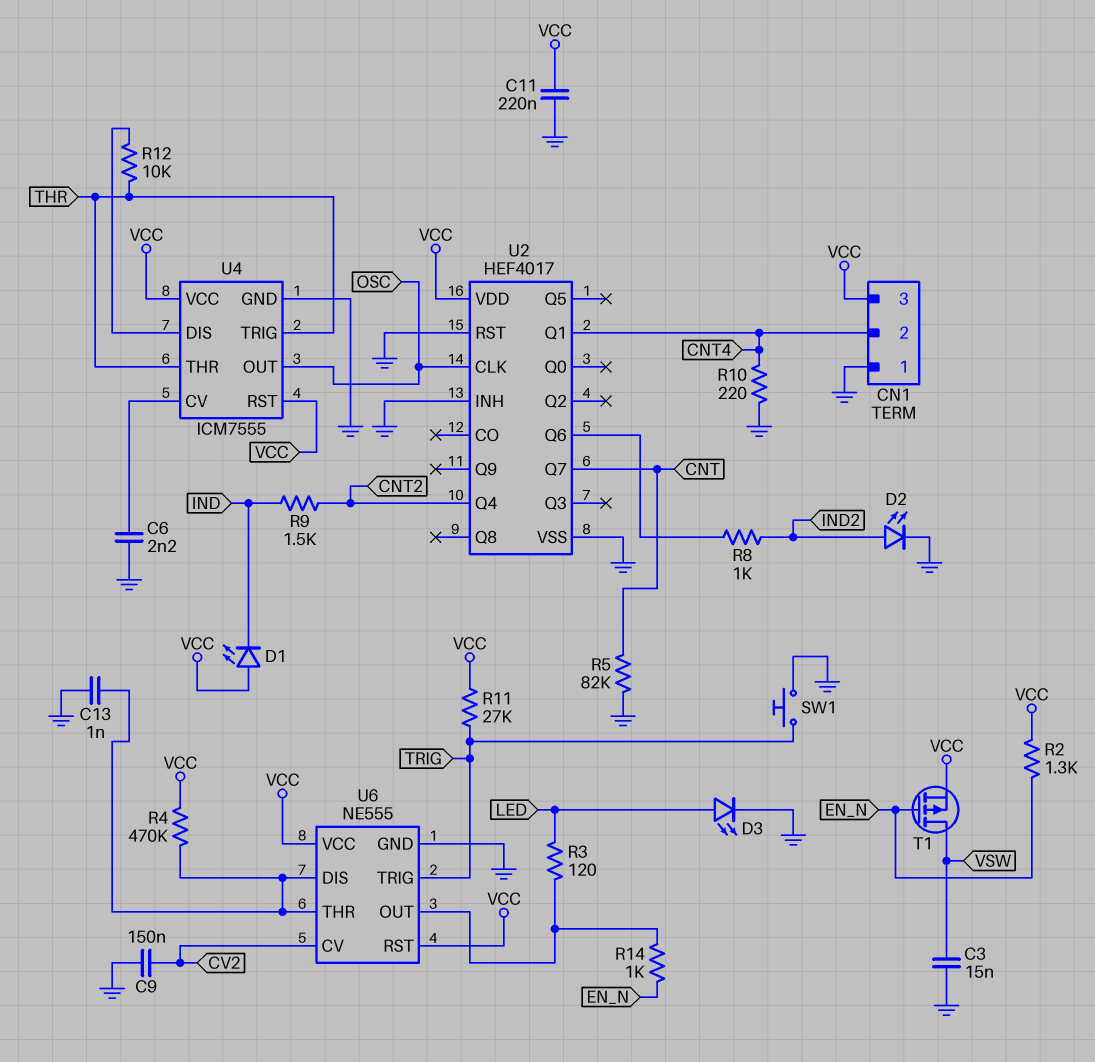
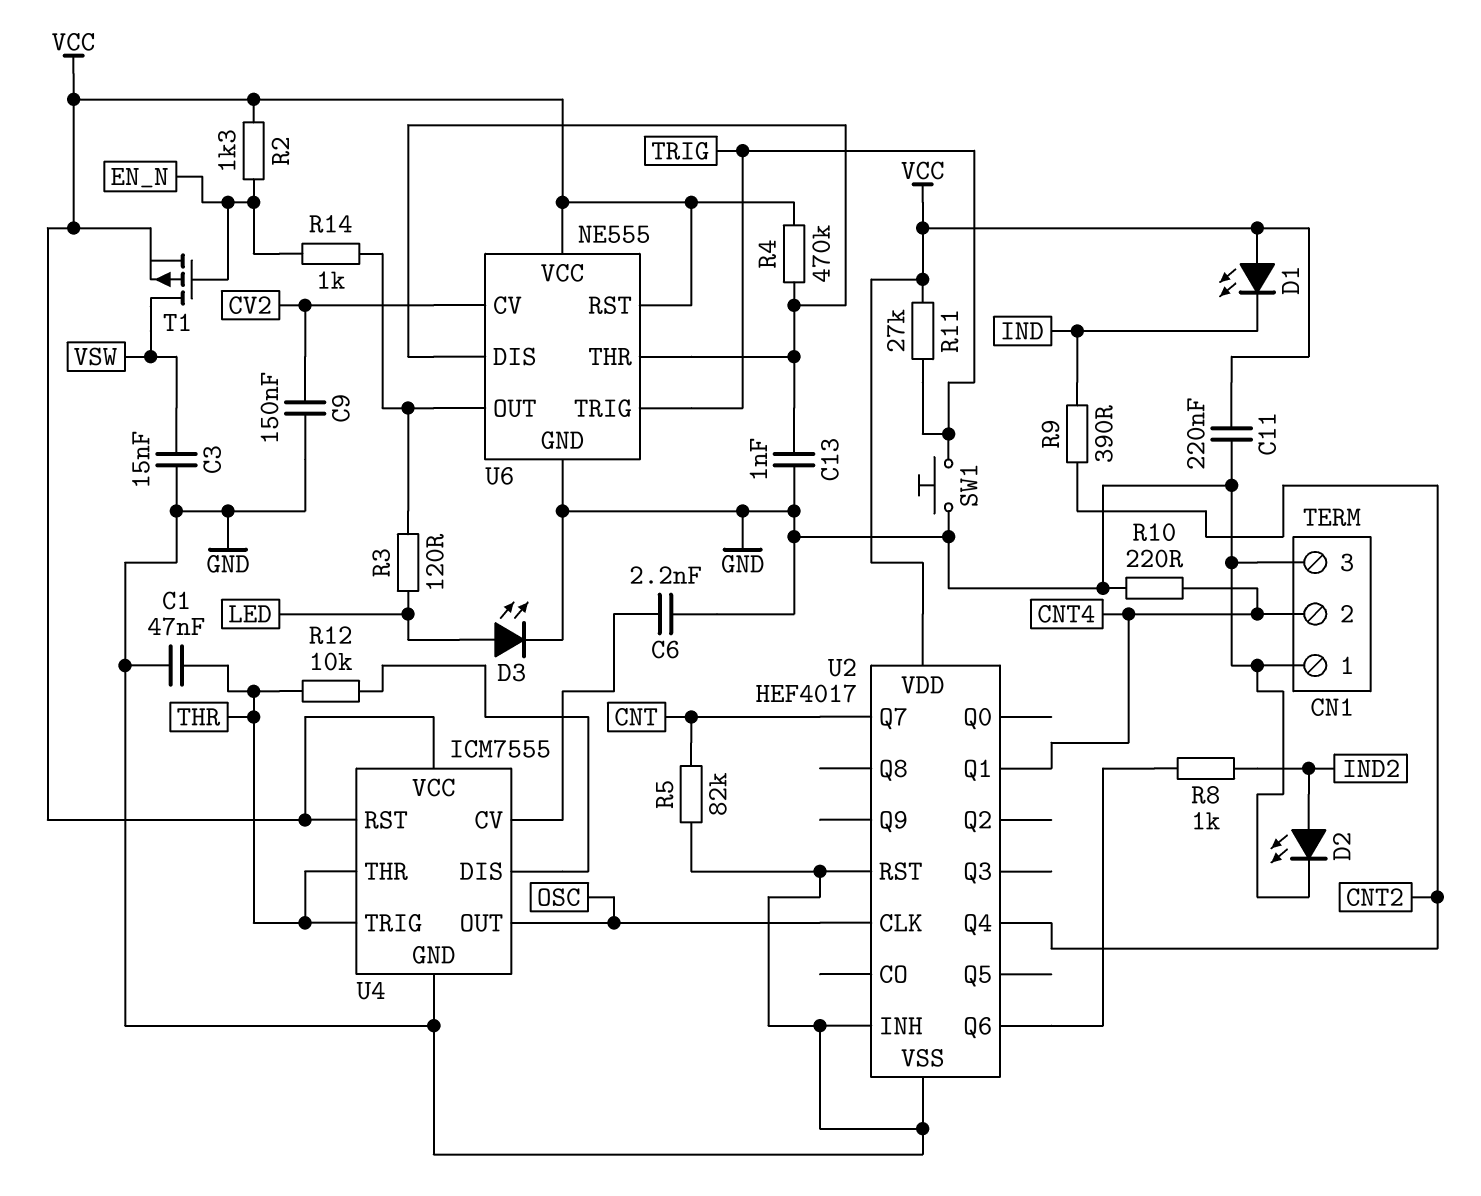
C1: none -> 47nF (GND, THR)
CN1 pin 3: VCC -> GND
R9: 1.5k (CNT2, IND) -> 390 (CNT2, IND)

